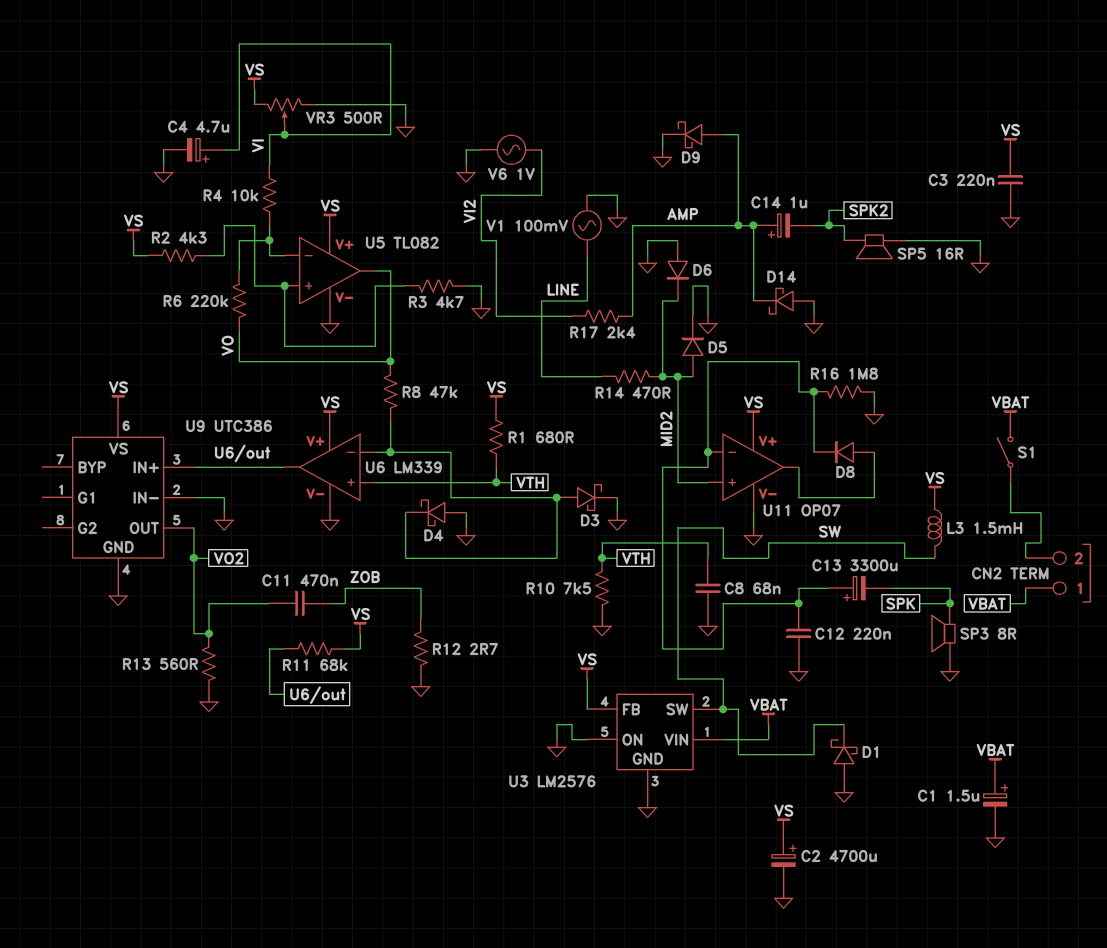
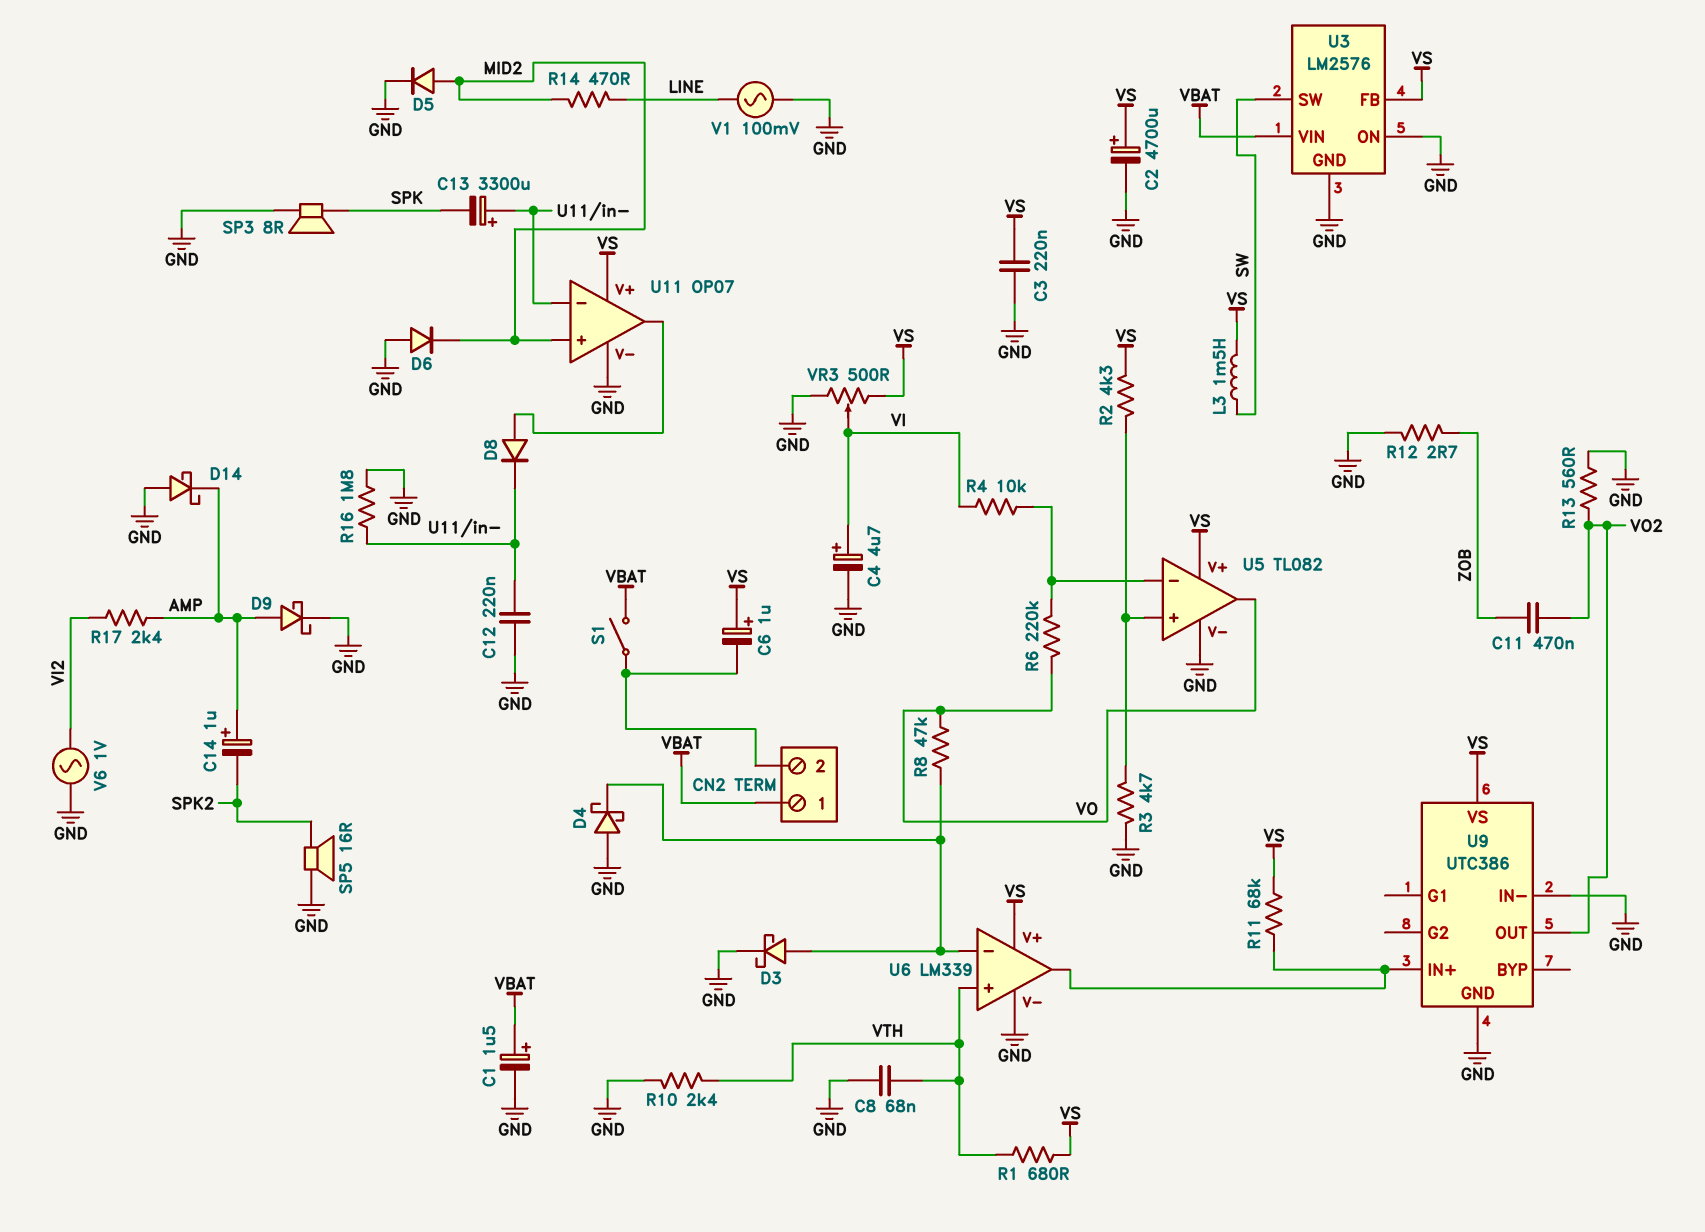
C6: none -> 1uF (plus VS, minus CN2/2)
D1: schottky (A GND, K SW) -> none
R10: 7.5k (GND, VTH) -> 2.4k (GND, VTH)

